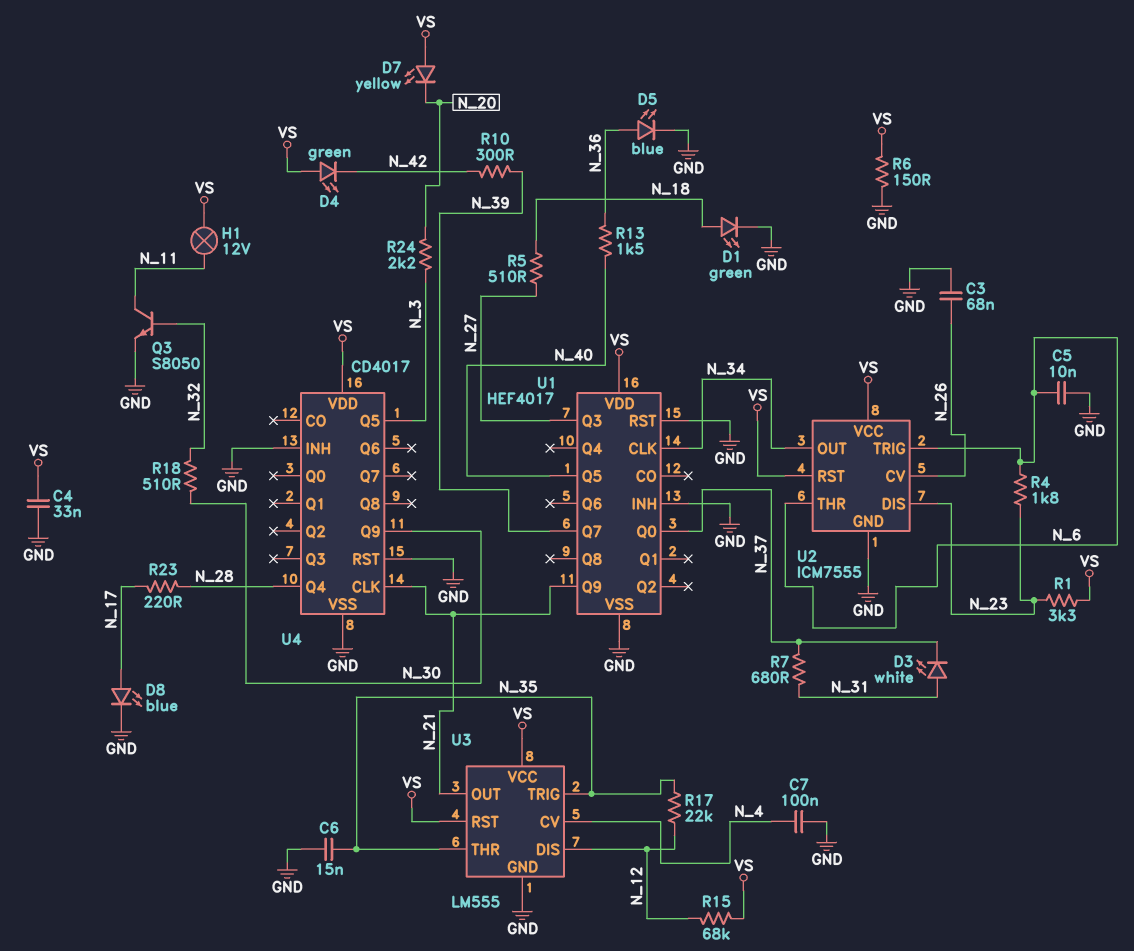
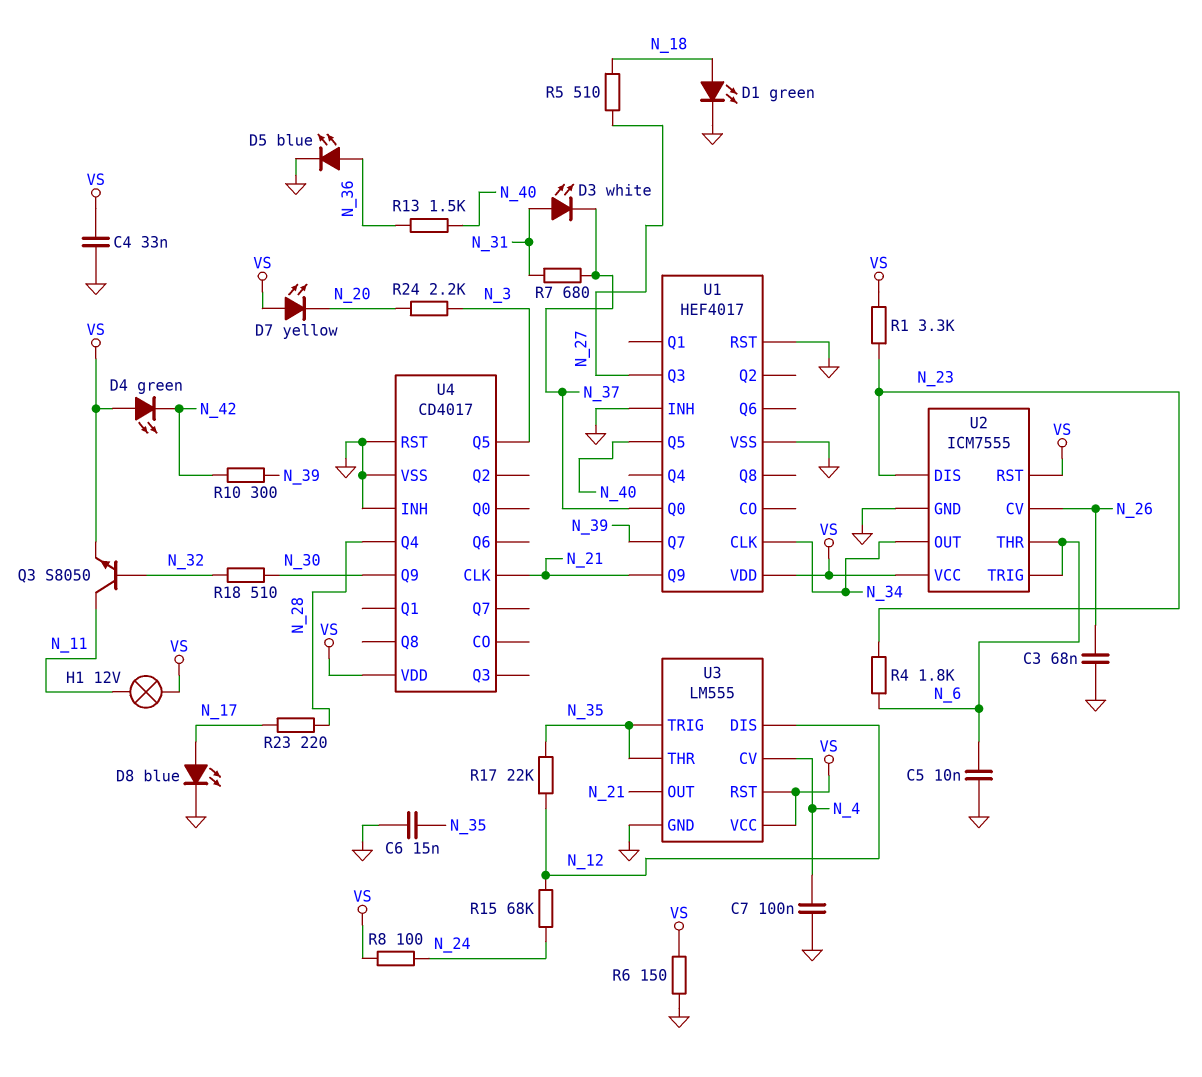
Q3: NPN S8050 (B N_32, C N_11, E GND) -> NPN S8050 (B N_32, C N_11, E VS)
R8: none -> 100 (N_24, VS)
R15: 68k (N_12, VS) -> 68k (N_12, N_24)

